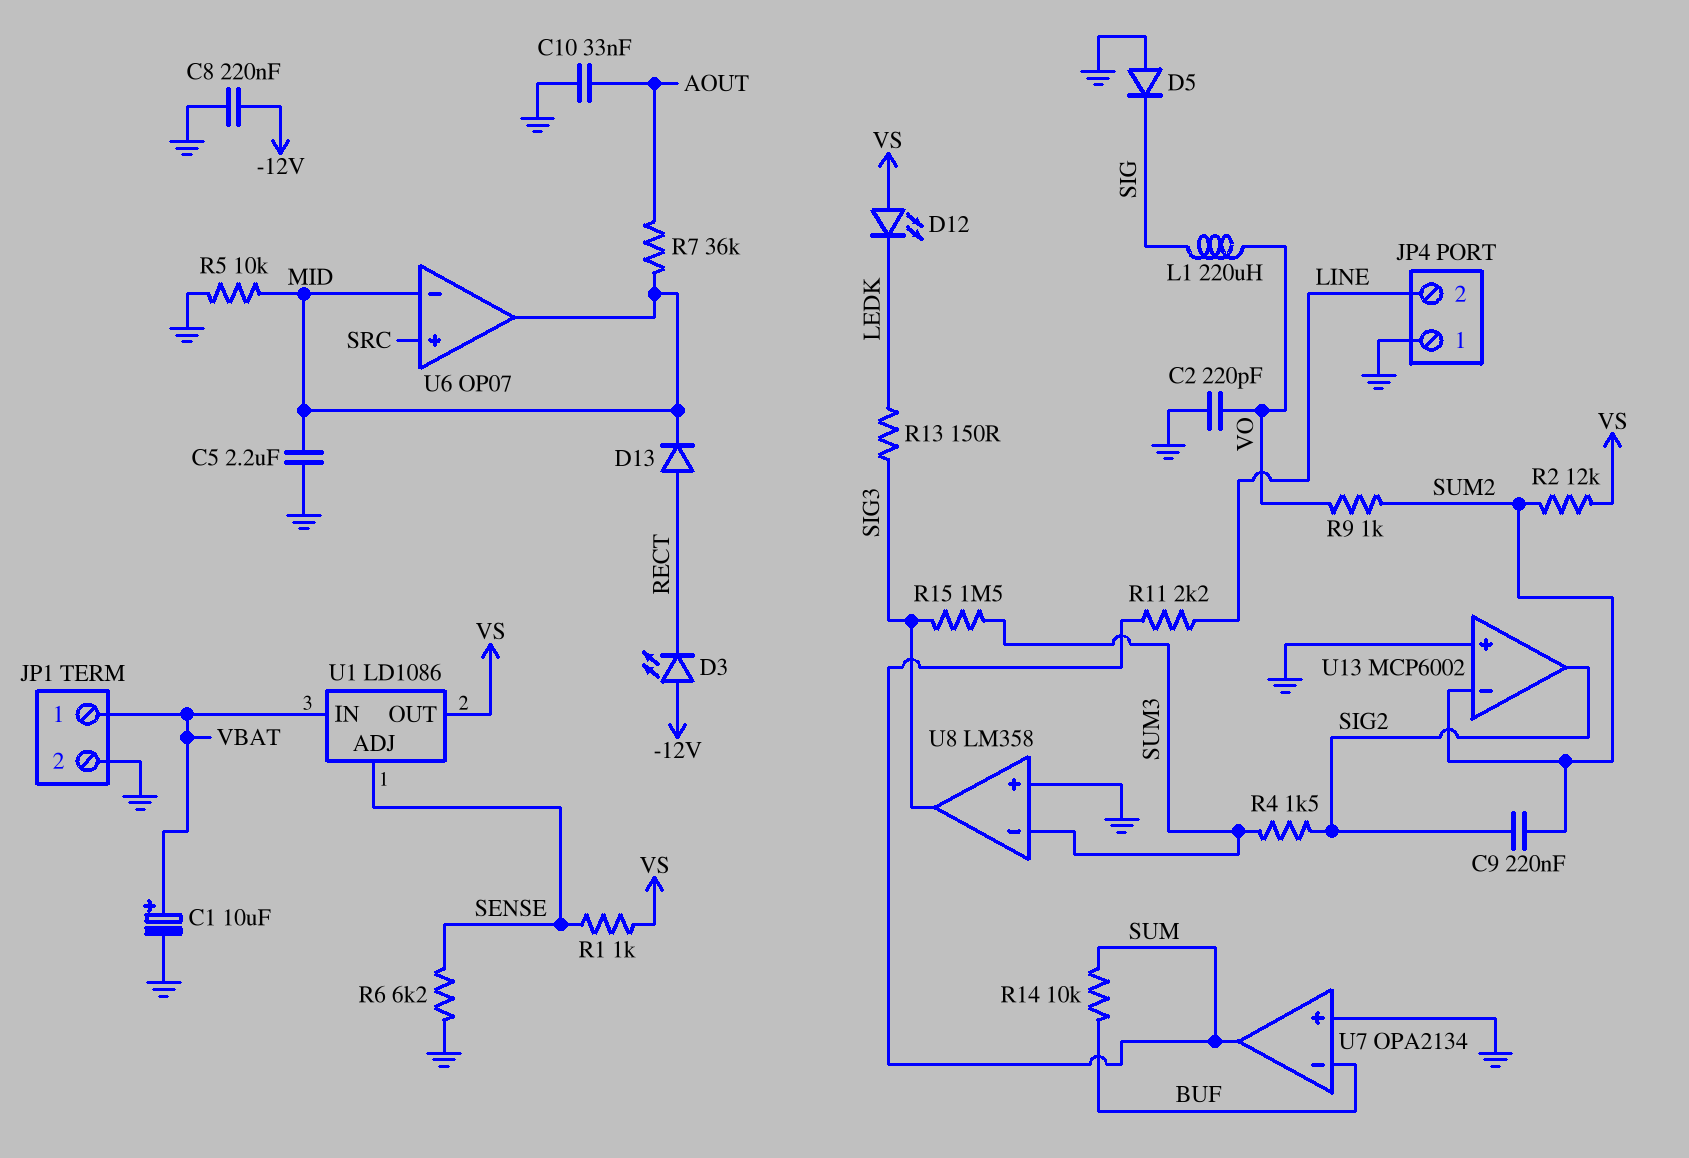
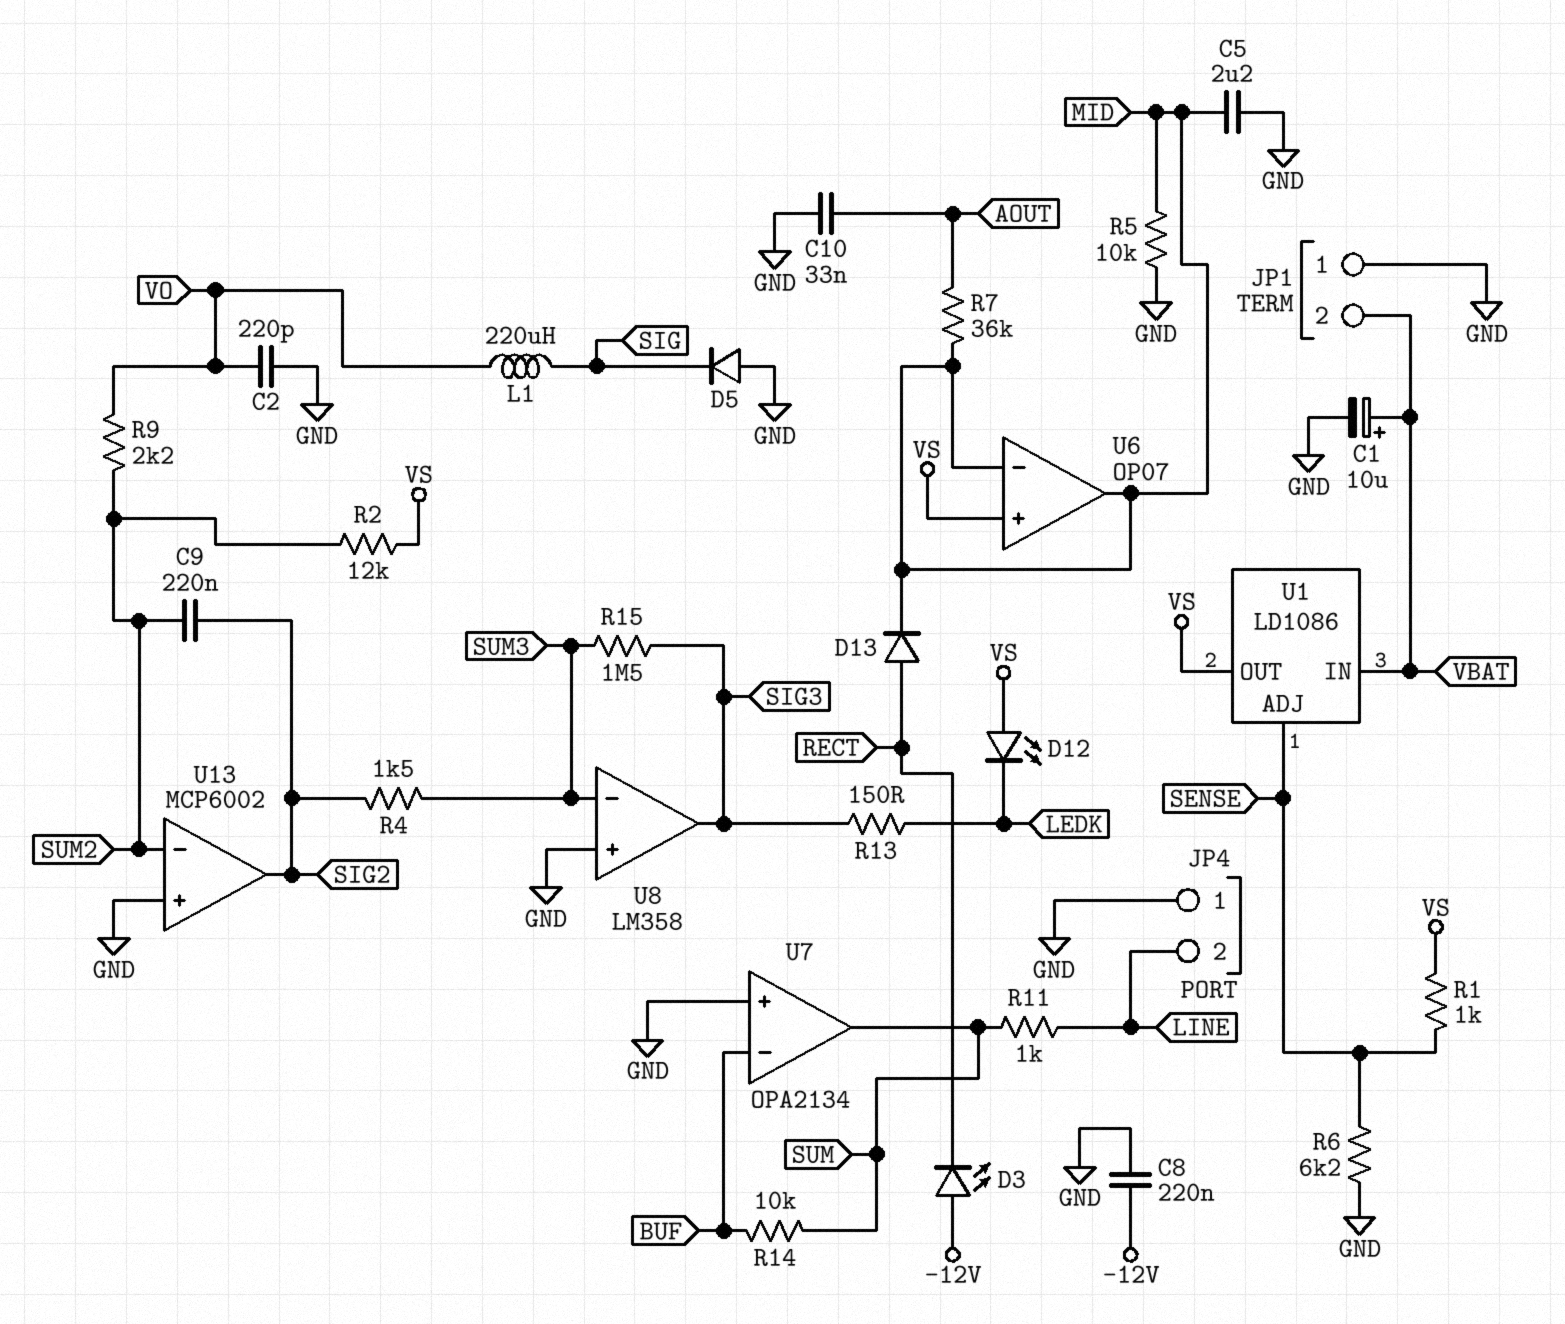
JP1 pin 1: VBAT -> GND
JP1 pin 2: GND -> VBAT
R9: 1k (SUM2, VO) -> 2.2k (SUM2, VO)
R11: 2.2k (LINE, SUM) -> 1k (LINE, SUM)
U6 pin in+: SRC -> VS

